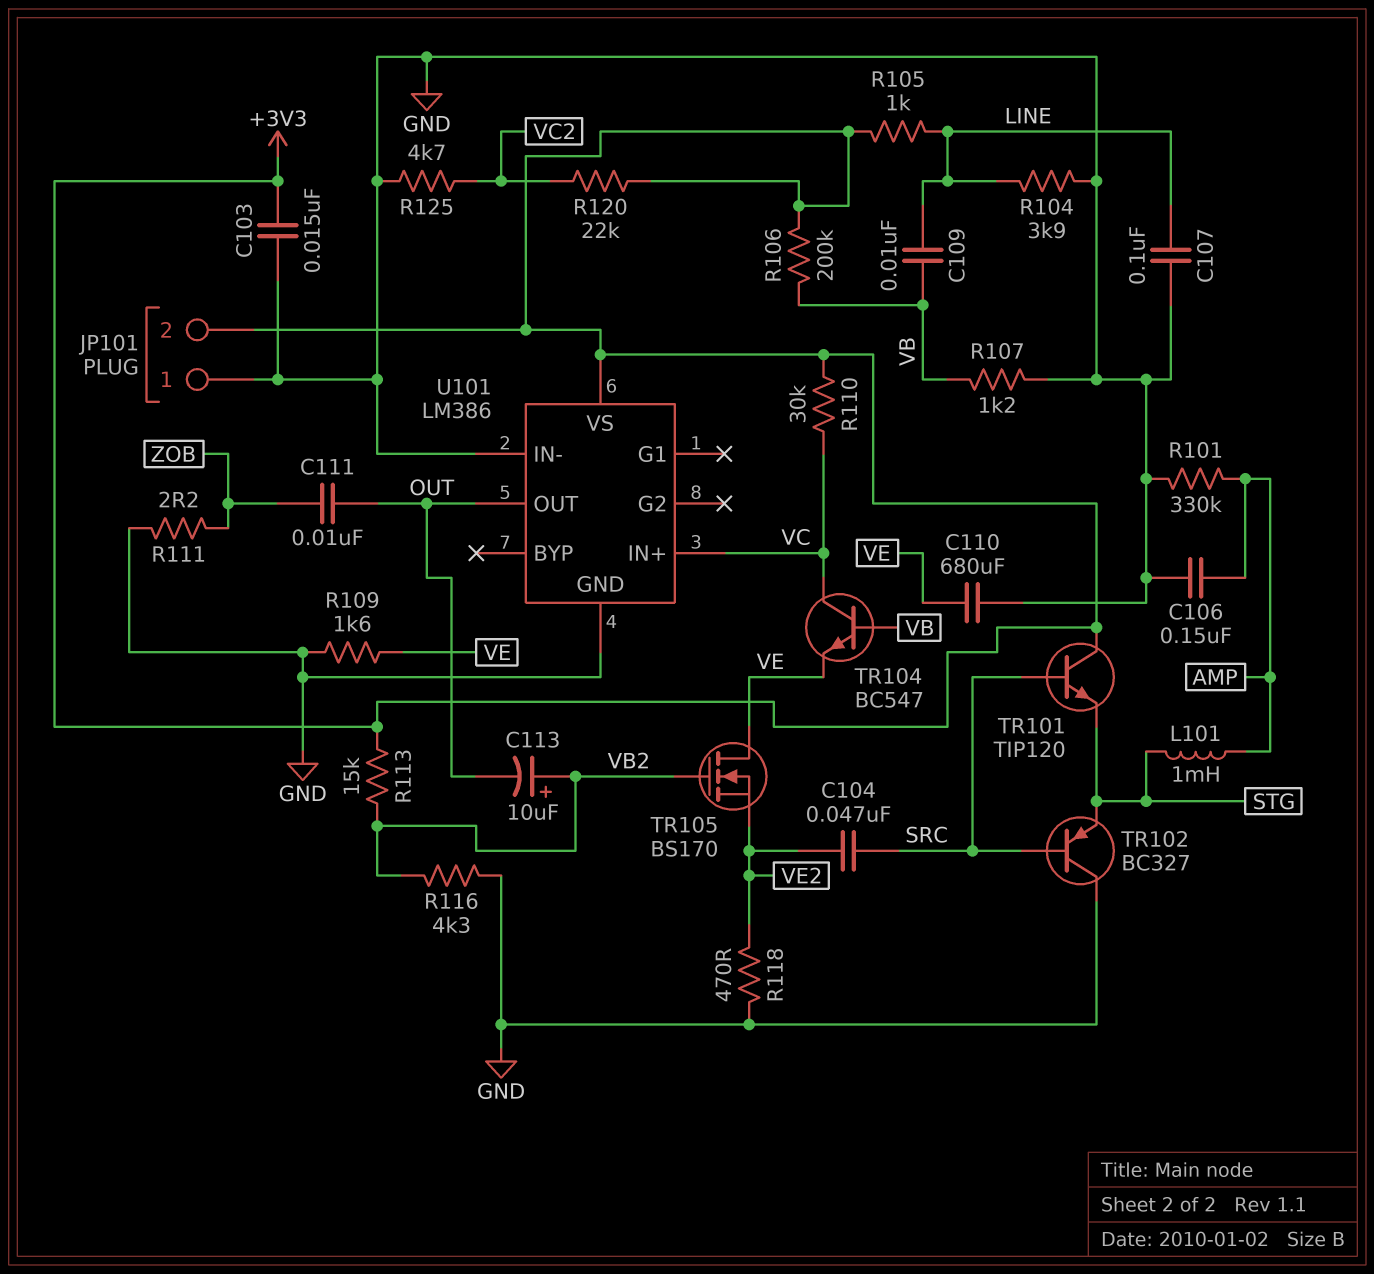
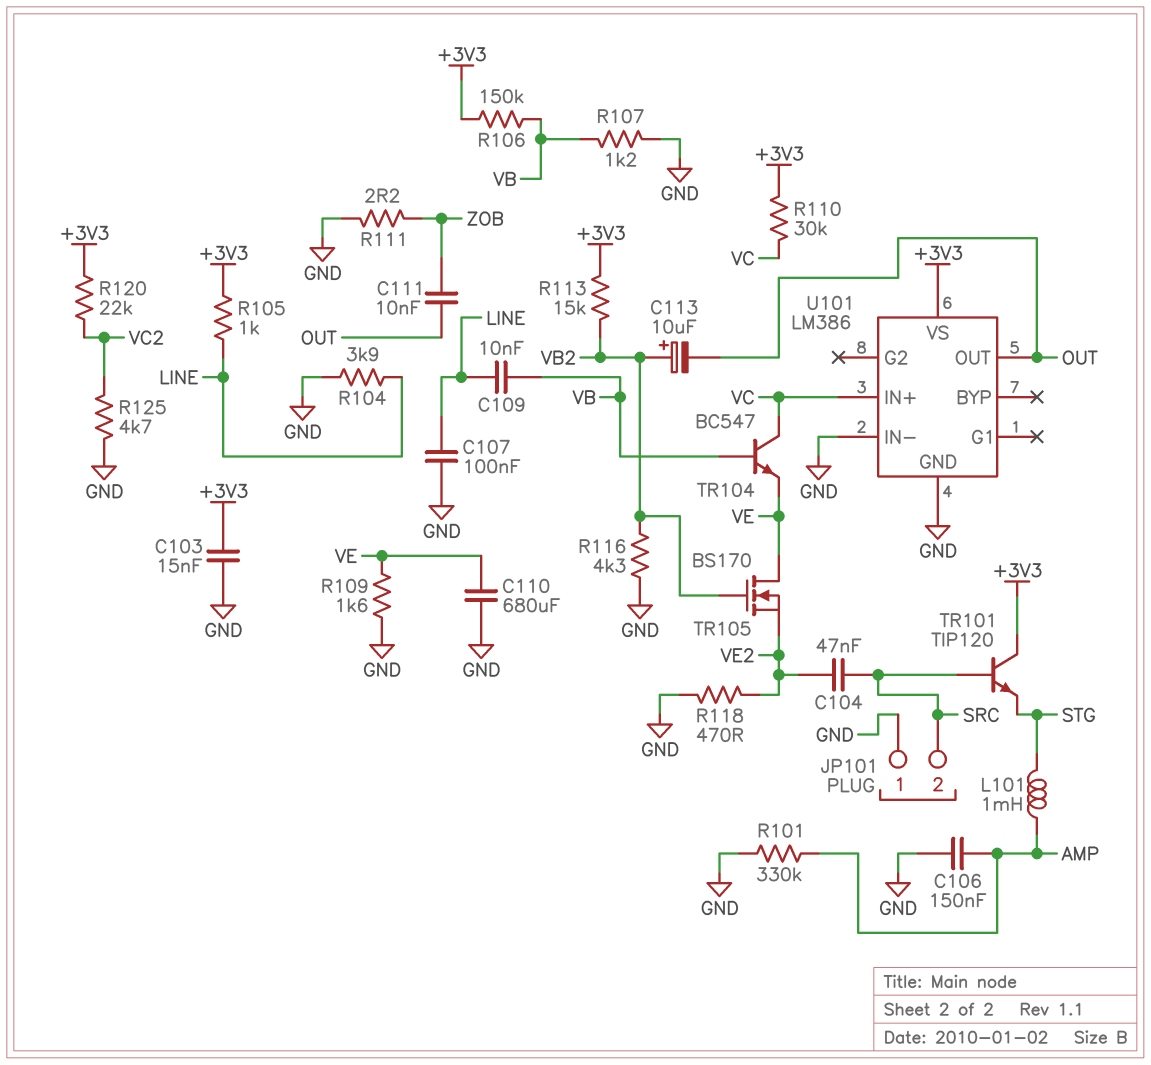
JP101 pin 2: +3V3 -> SRC
R106: 200k (+3V3, VB) -> 150k (+3V3, VB)
TR102: PNP BC327 (B SRC, C GND, E STG) -> none

